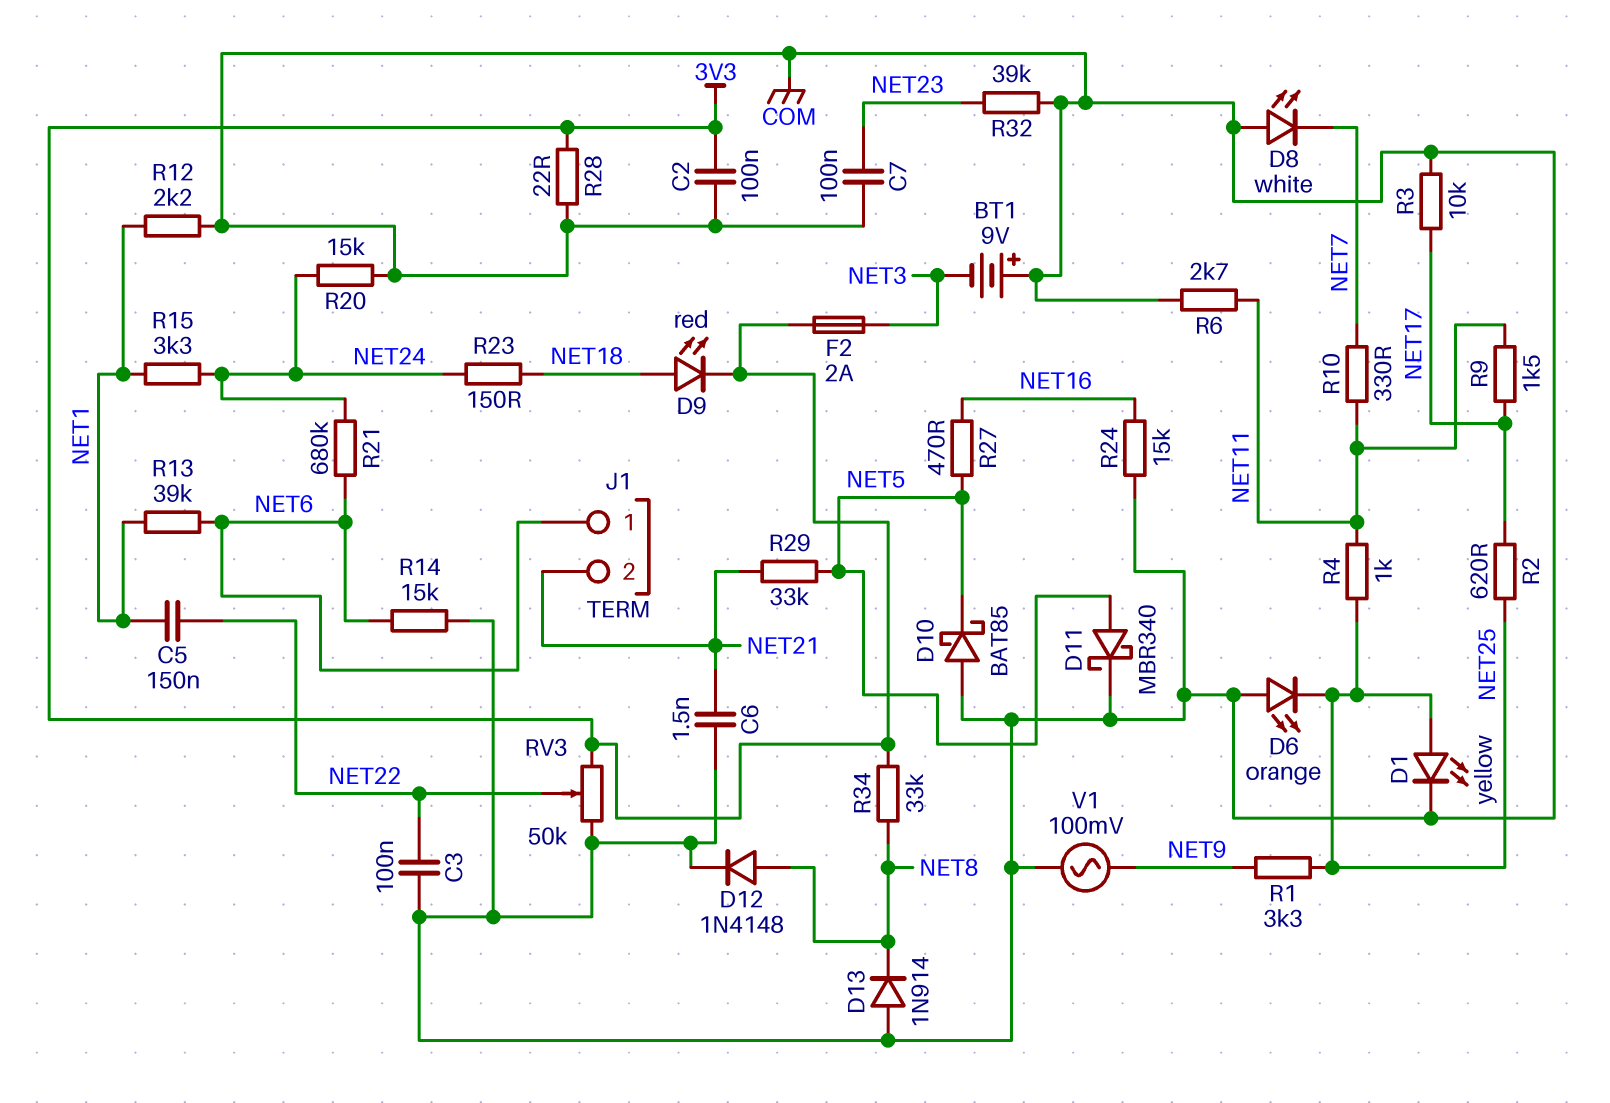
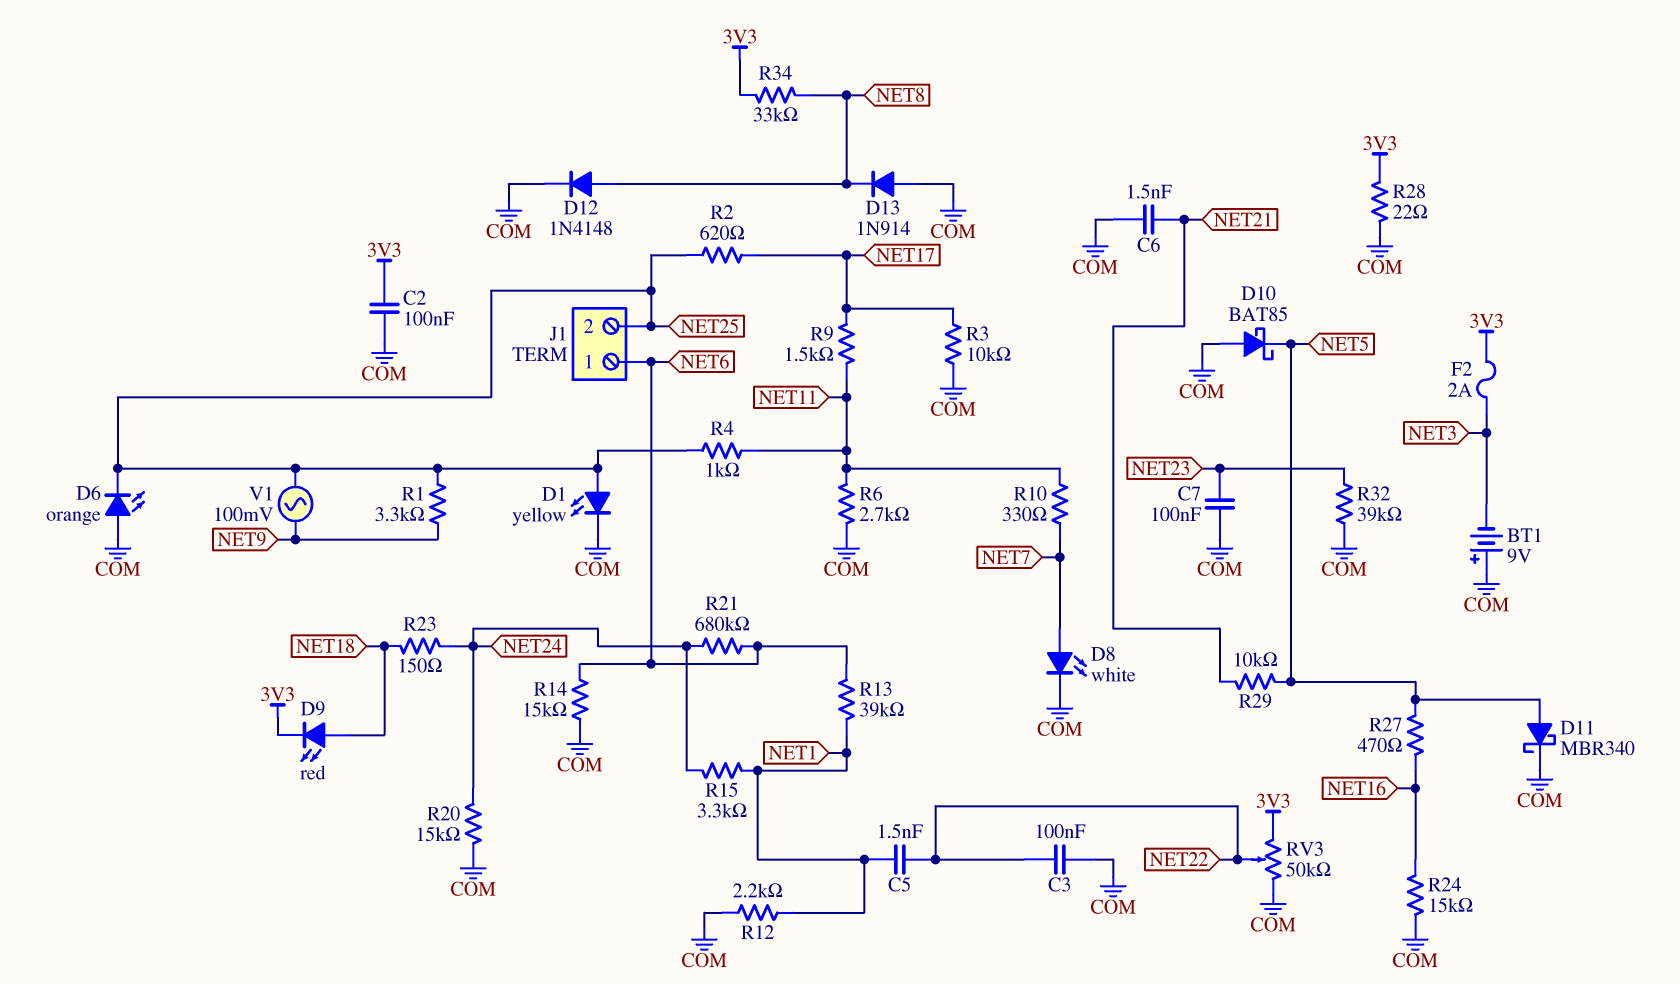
C5: 150nF (NET1, NET22) -> 1.5nF (NET1, NET22)
D8: LED white (A COM, K NET7) -> LED white (A NET7, K COM)
J1 pin 2: NET21 -> NET25
R29: 33k (NET5, NET21) -> 10k (NET5, NET21)
V1: AC 100mV (COM, NET9) -> AC 100mV (NET9, NET25)

